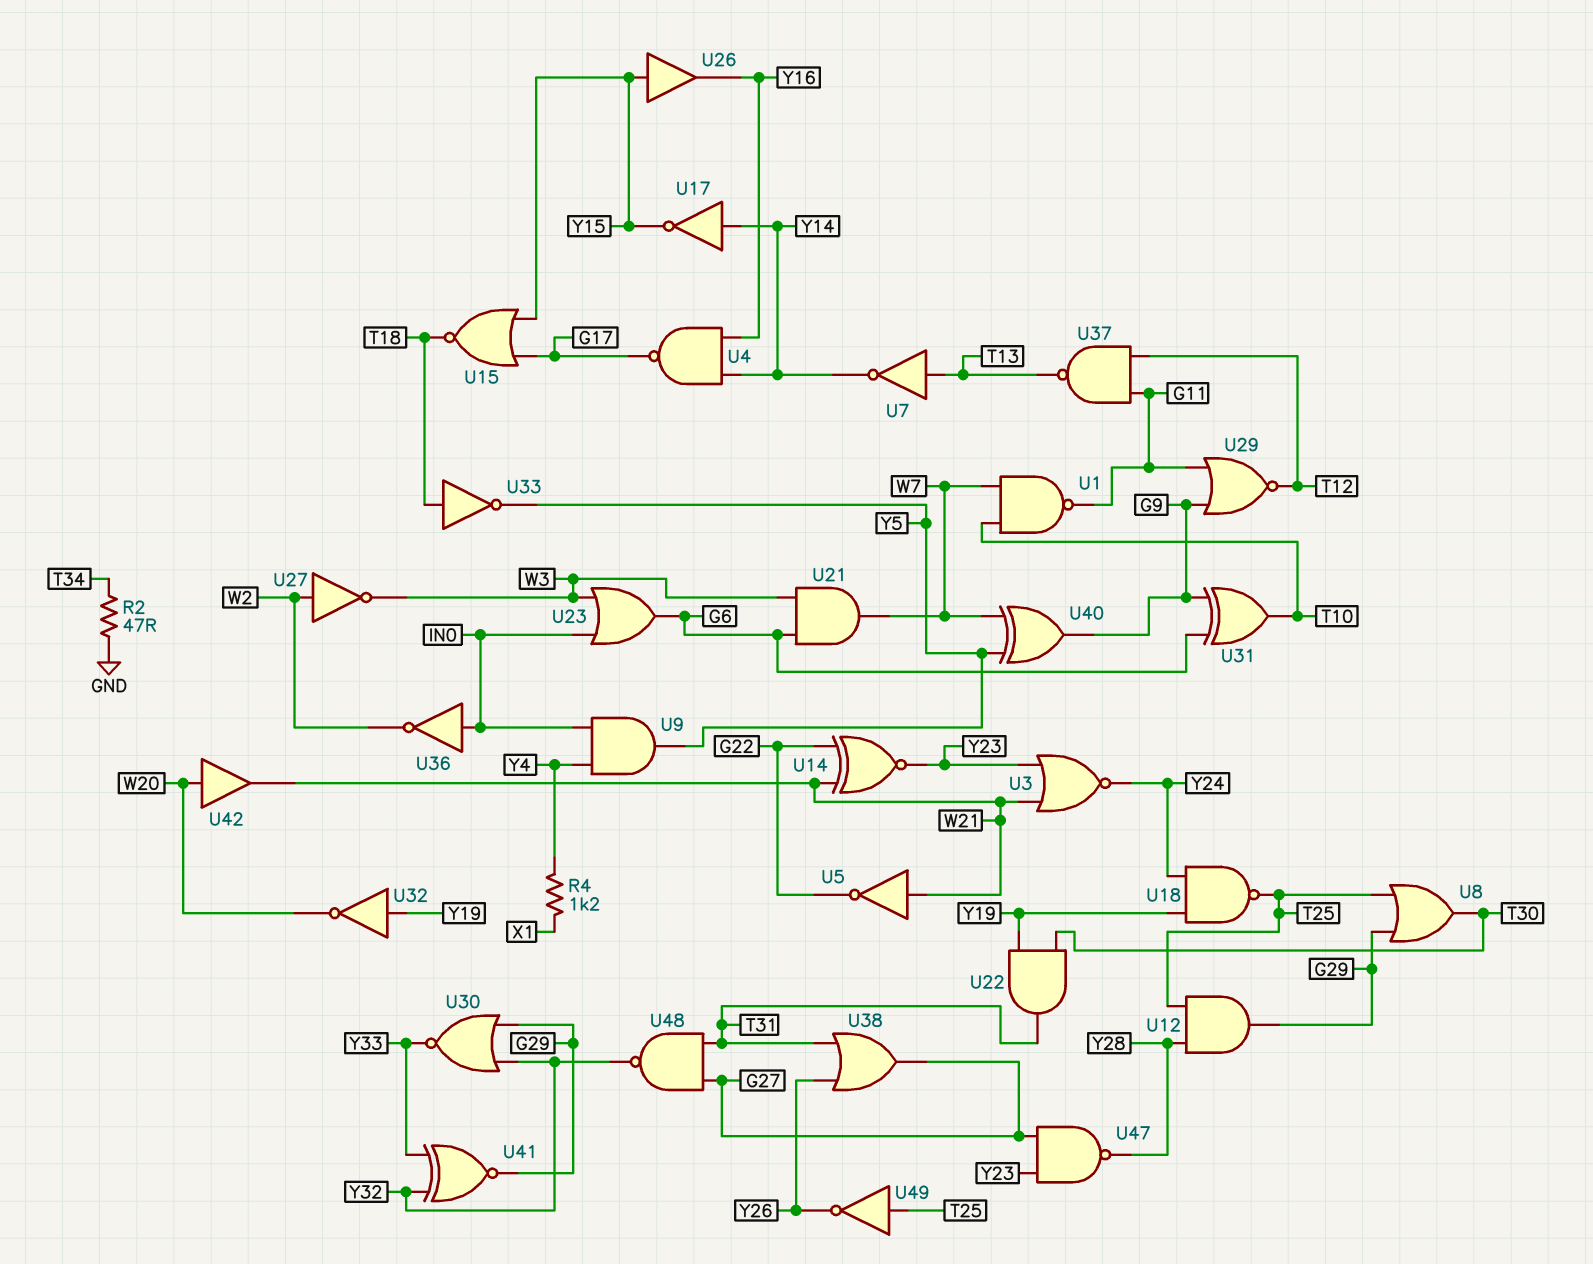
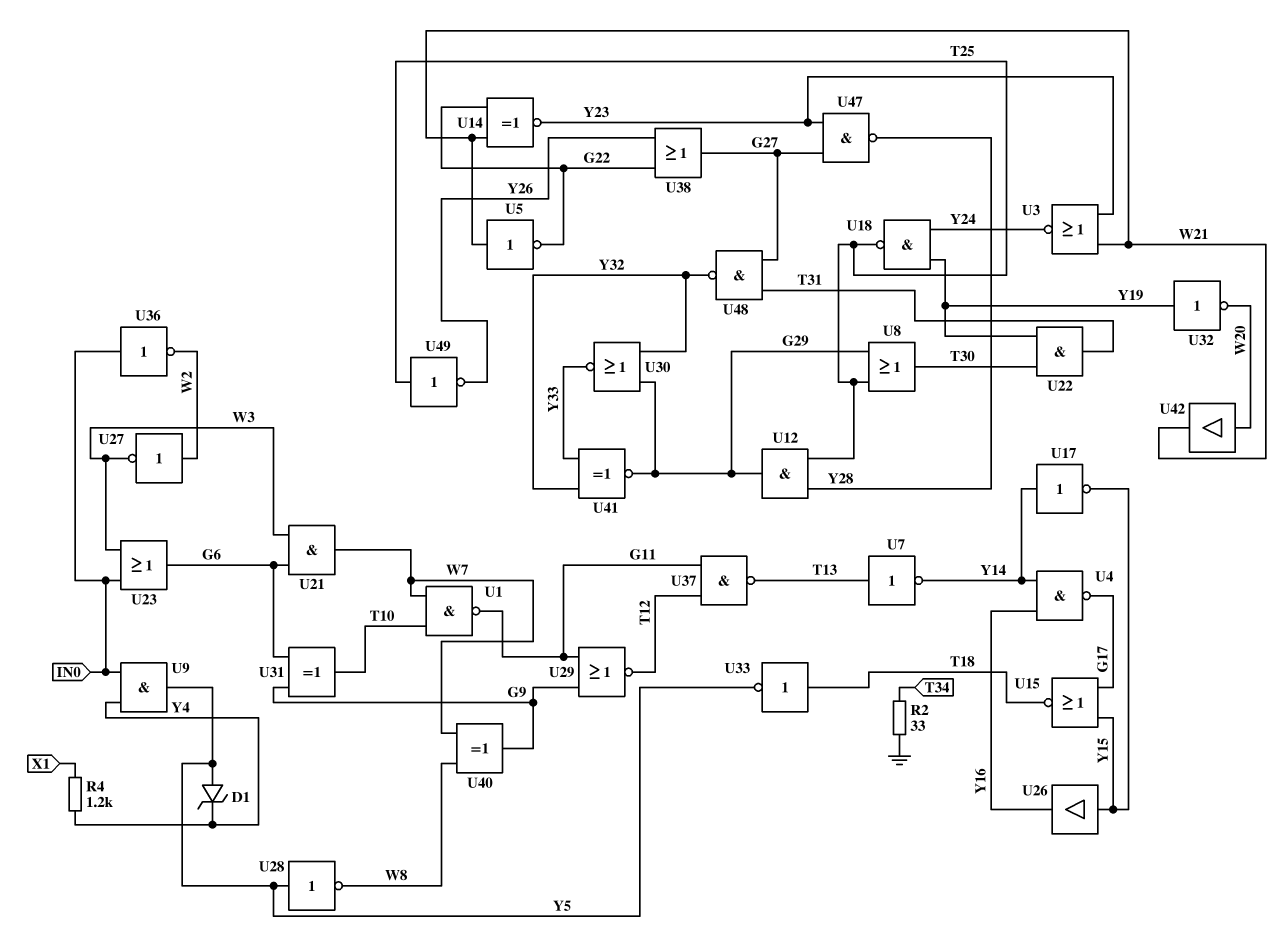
D1: none -> zener (A Y5, K Y4)
R2: 47 (GND, T34) -> 33 (GND, T34)
U28: none -> NOT (in Y5, out W8)
U38: OR (in T31, in Y26, out G27) -> OR (in G22, in Y26, out G27)
U40: XOR (in W7, in Y5, out G9) -> XOR (in W7, in W8, out G9)

